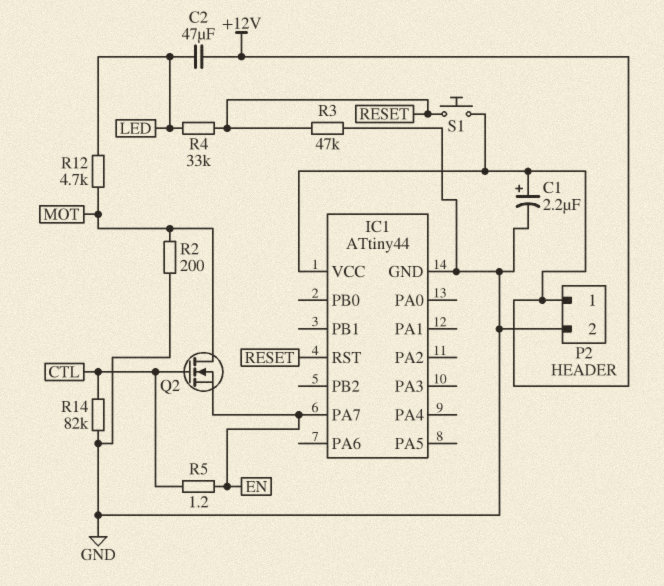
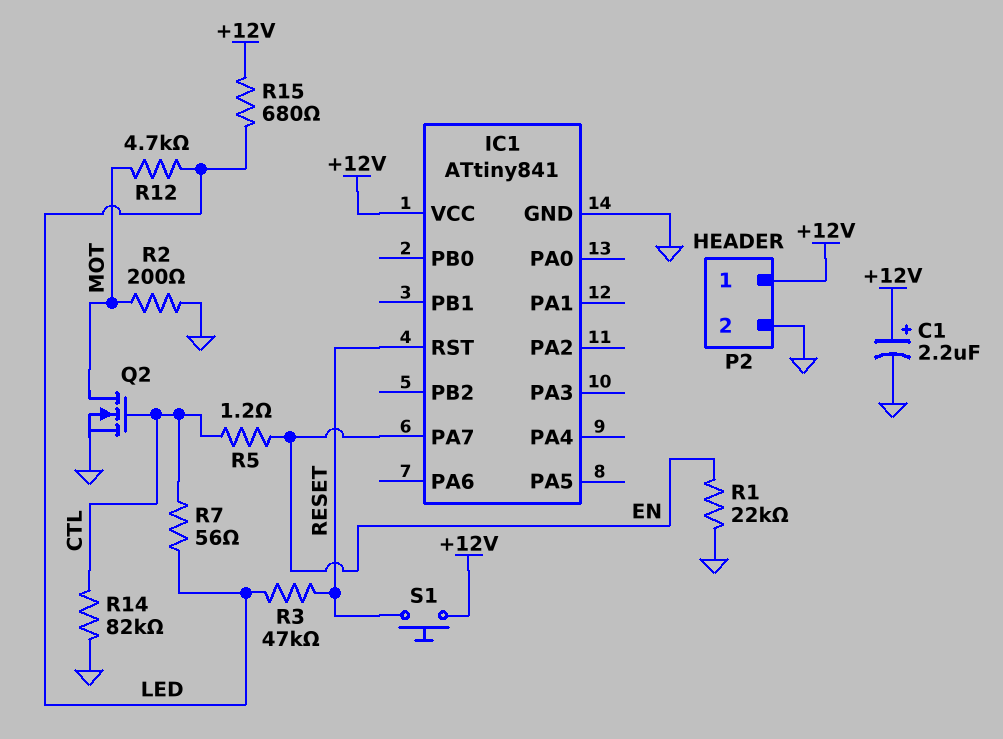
C2: 47uF (+12V, LED) -> none
IC1: ATtiny44 -> ATtiny841
Q2: NMOS (G CTL, D MOT, S EN) -> NMOS (G CTL, D MOT, S GND)
R1: none -> 22k (EN, GND)
R3: 47k (GND, RESET) -> 47k (LED, RESET)
R4: 33k (LED, RESET) -> none
R7: none -> 56 (CTL, LED)
R15: none -> 680 (+12V, LED)

